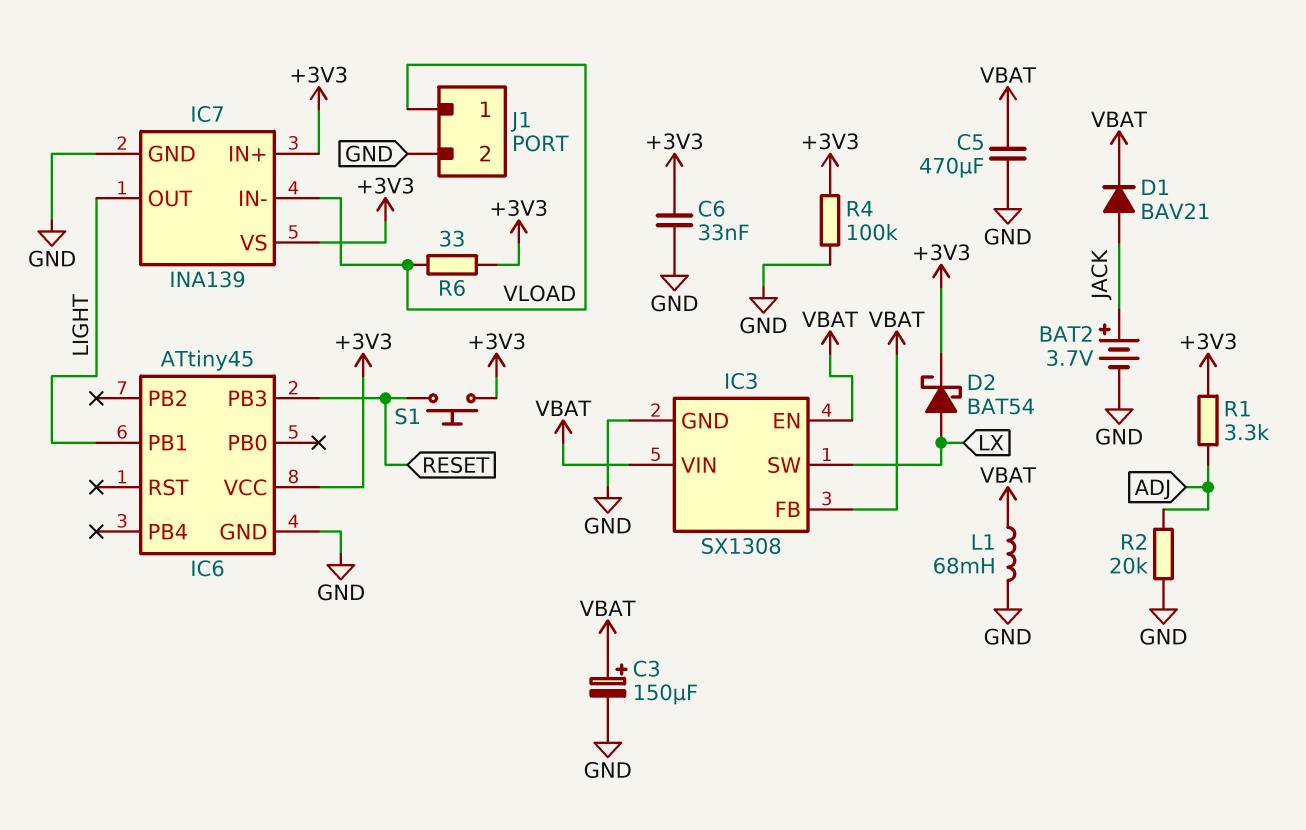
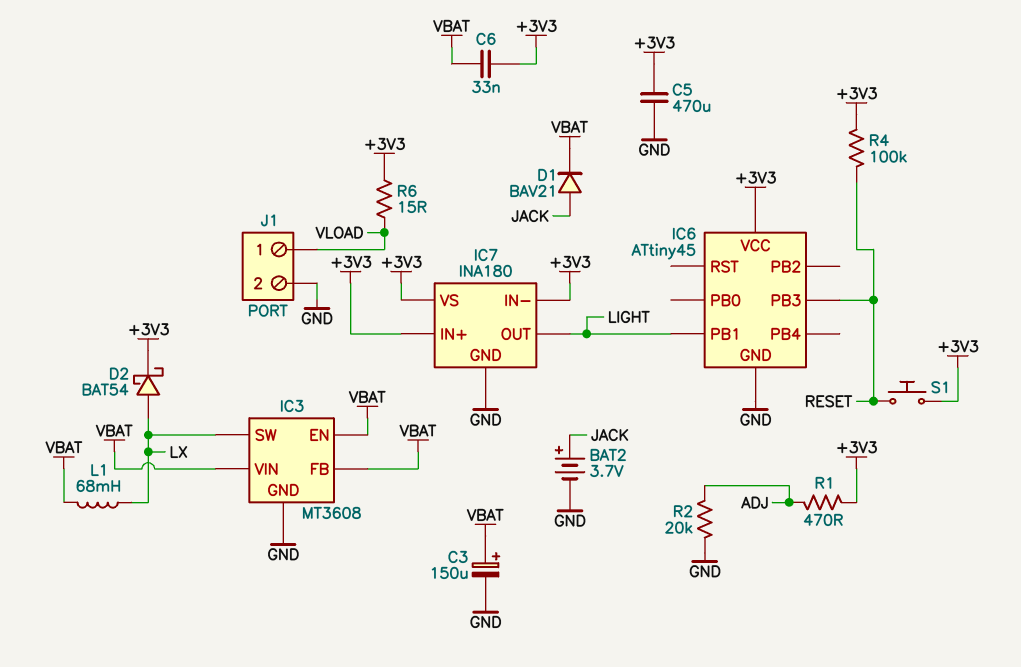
C5: 470uF (GND, VBAT) -> 470uF (+3V3, GND)
C6: 33nF (+3V3, GND) -> 33nF (+3V3, VBAT)
IC3: SX1308 -> MT3608
IC7: INA139 -> INA180
IC7 pin IN-: VLOAD -> +3V3
L1: 68mH (GND, VBAT) -> 68mH (LX, VBAT)
R1: 3.3k (+3V3, ADJ) -> 470 (+3V3, ADJ)
R4: 100k (+3V3, GND) -> 100k (+3V3, RESET)
R6: 33 (+3V3, VLOAD) -> 15 (+3V3, VLOAD)

